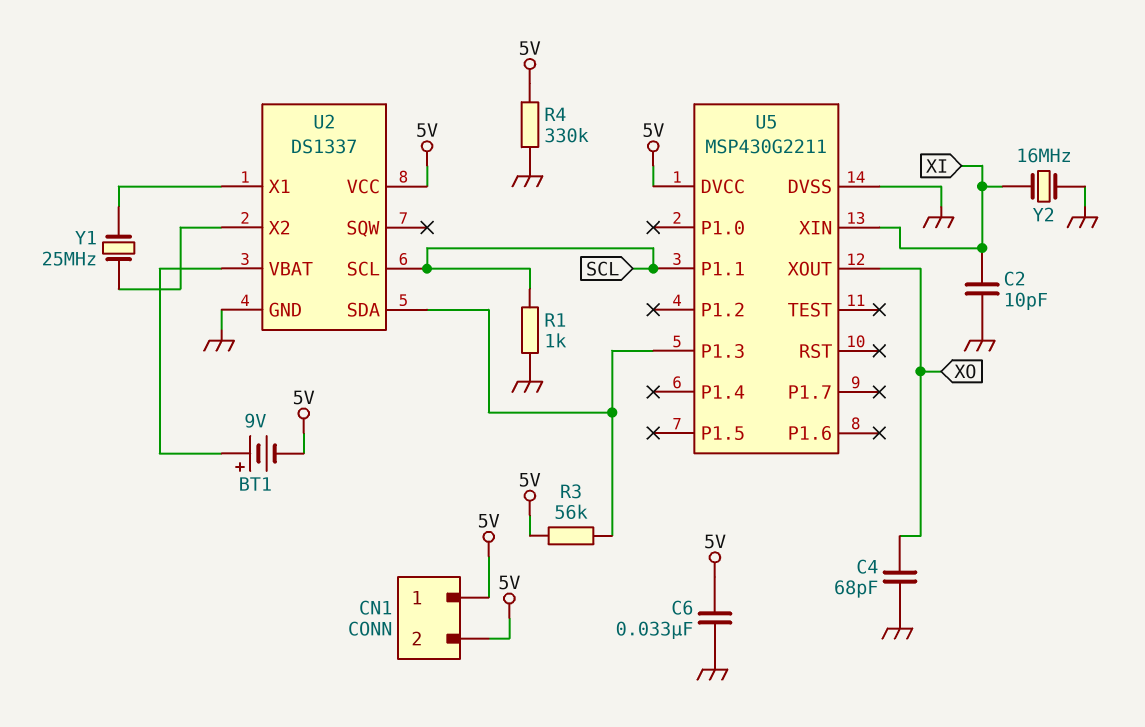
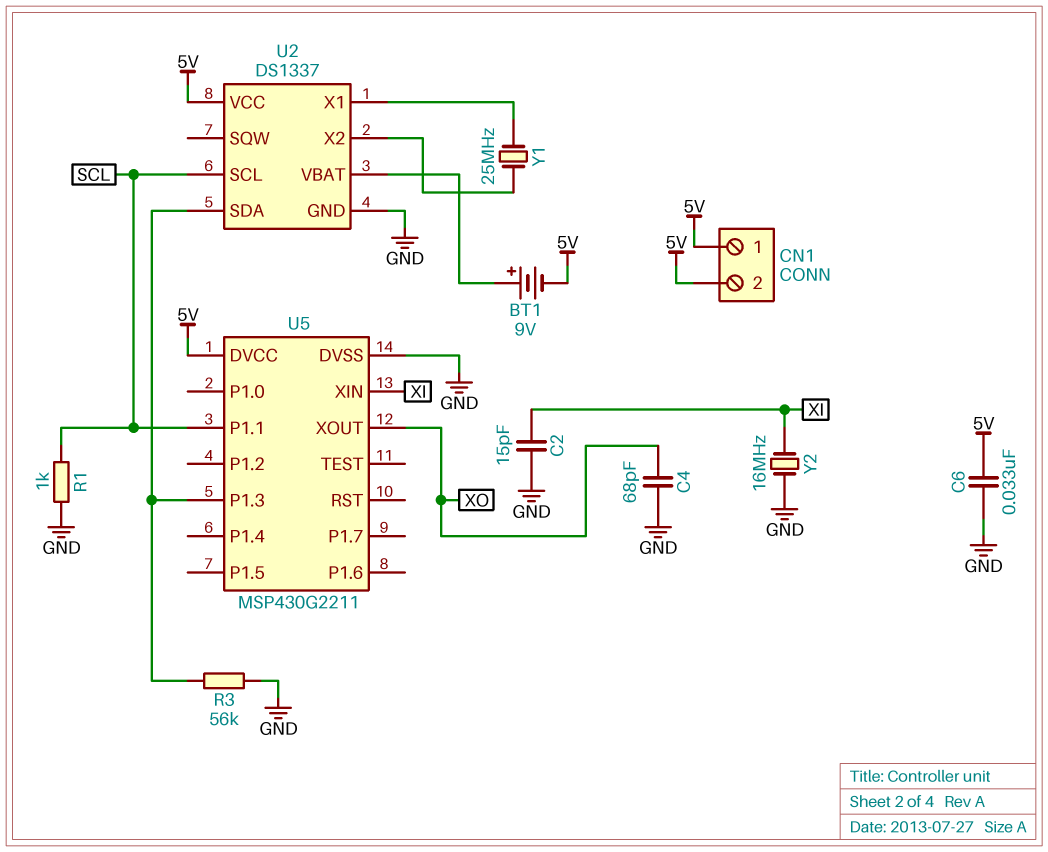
C2: 10pF (GND, XI) -> 15pF (GND, XI)
R3: 56k (5V, U2/SDA) -> 56k (GND, U2/SDA)
R4: 330k (5V, GND) -> none

